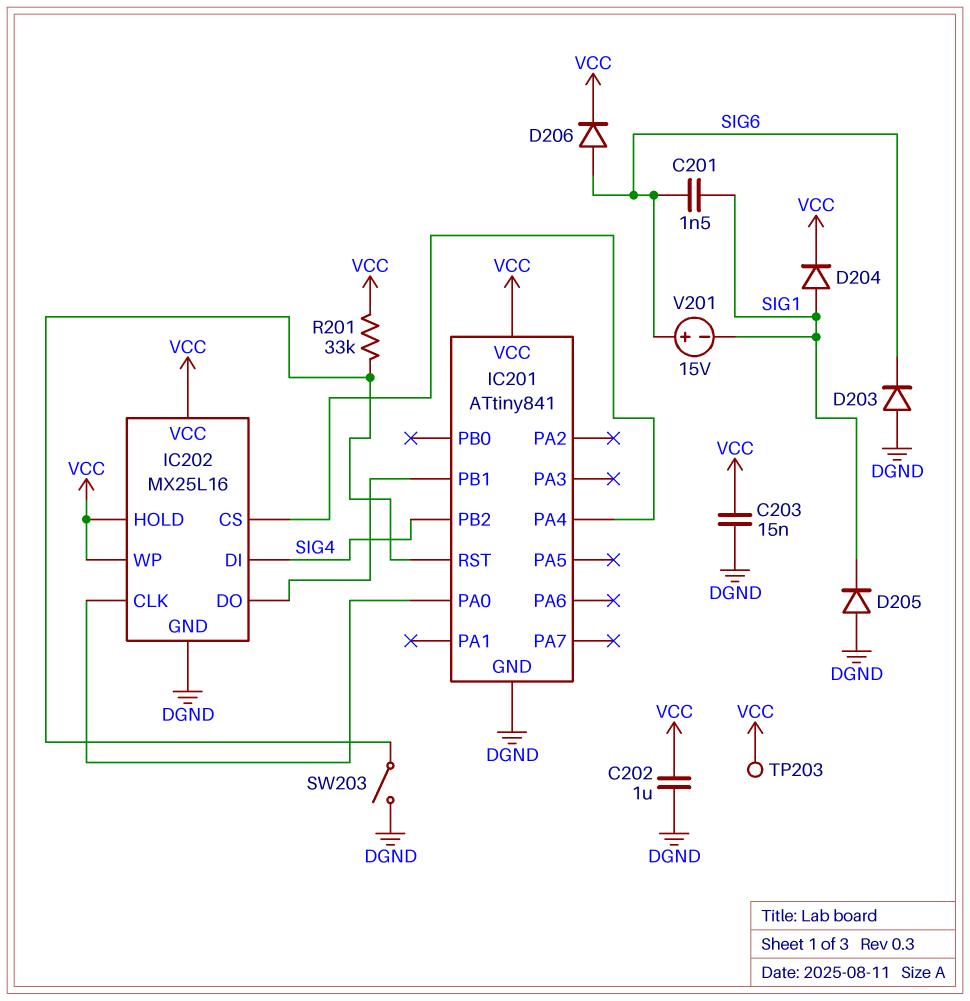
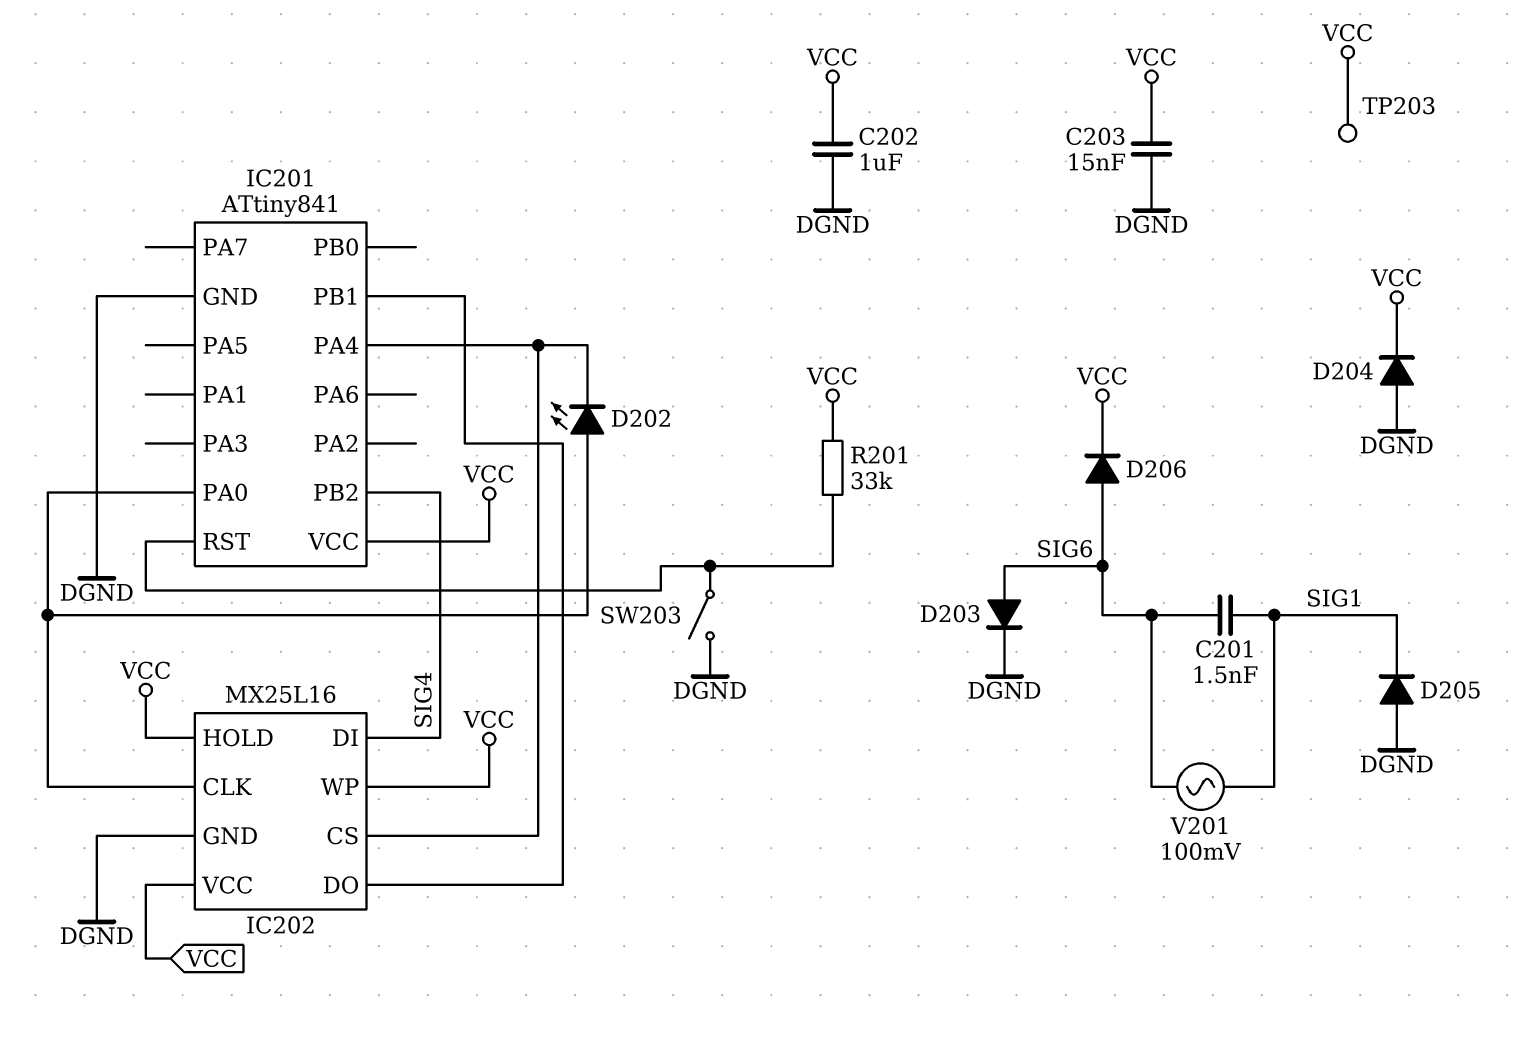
D202: none -> LED (A IC201/PA0, K IC201/PA4)
D203: diode (A DGND, K SIG6) -> diode (A SIG6, K DGND)
D204: diode (A SIG1, K VCC) -> diode (A DGND, K VCC)
V201: 15V (plus SIG6, minus SIG1) -> AC 100mV (SIG1, SIG6)

